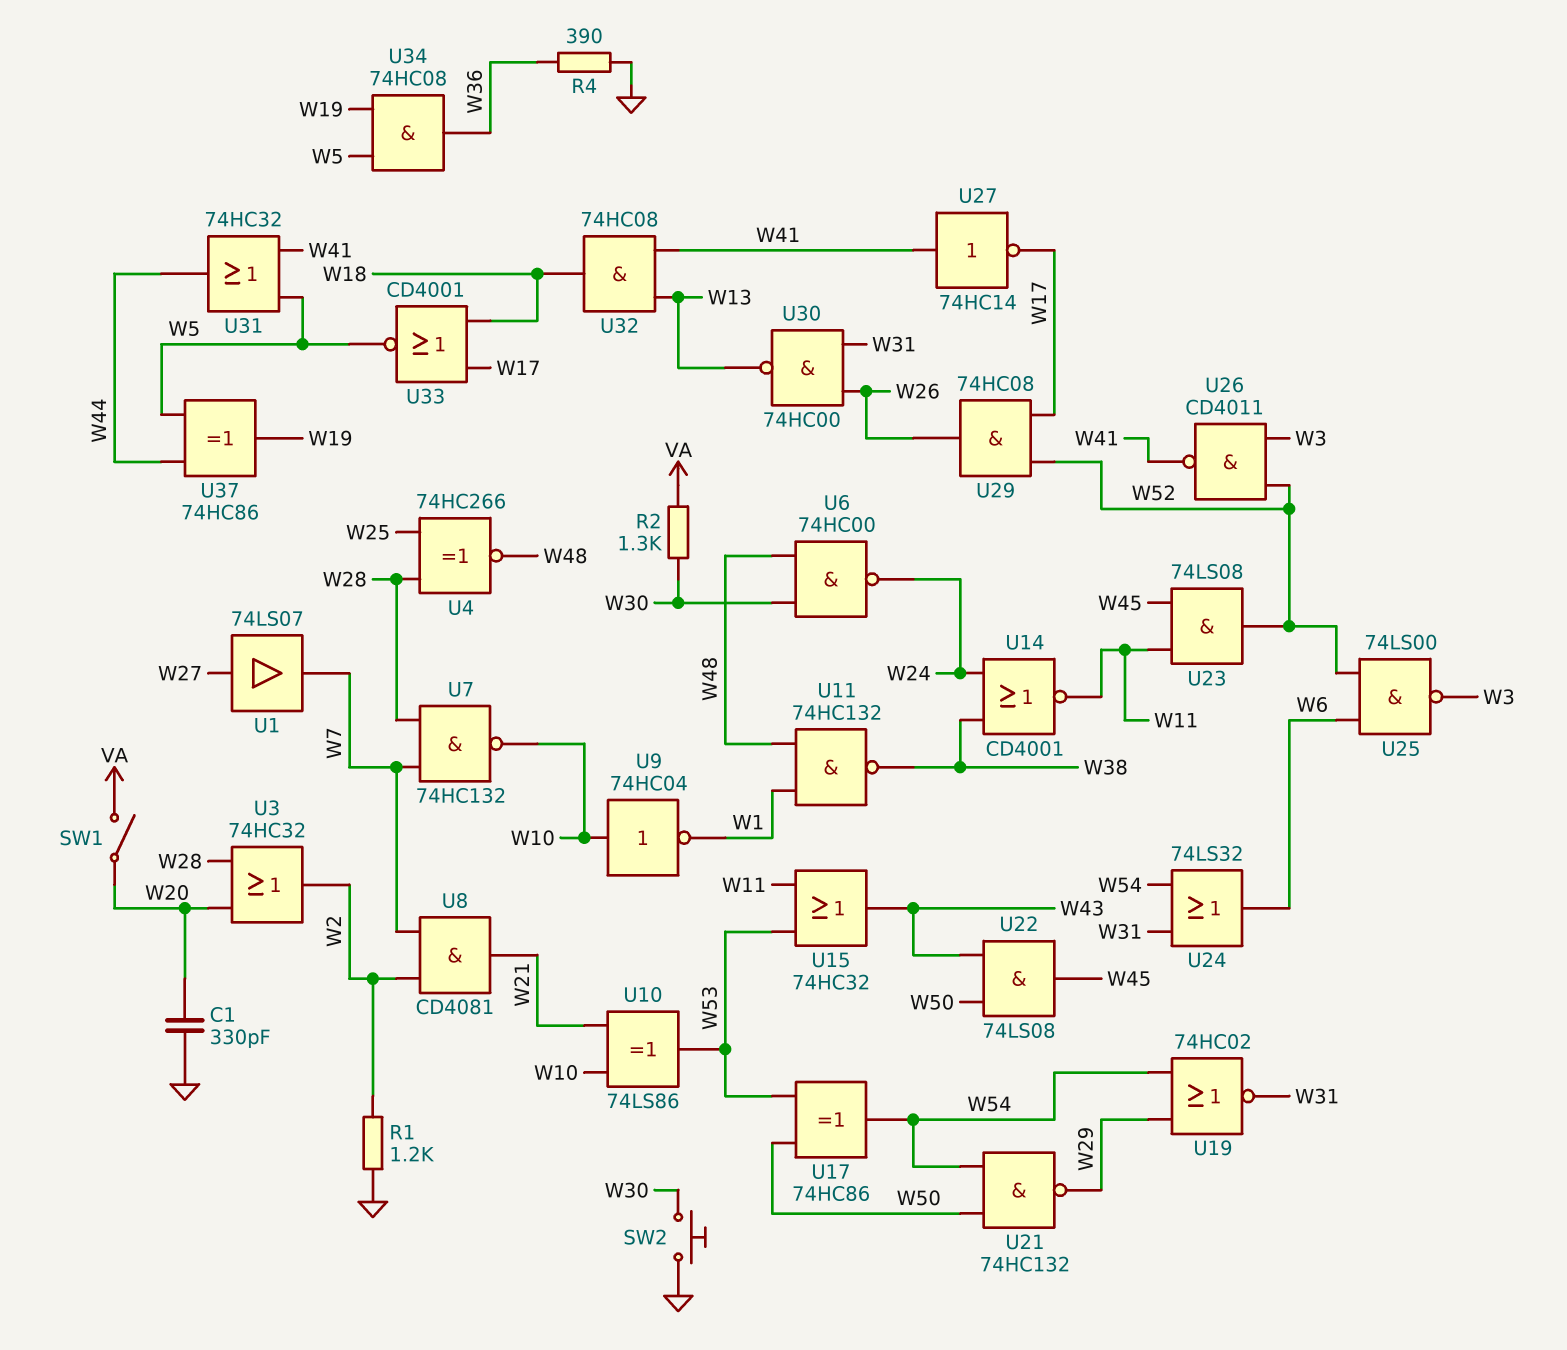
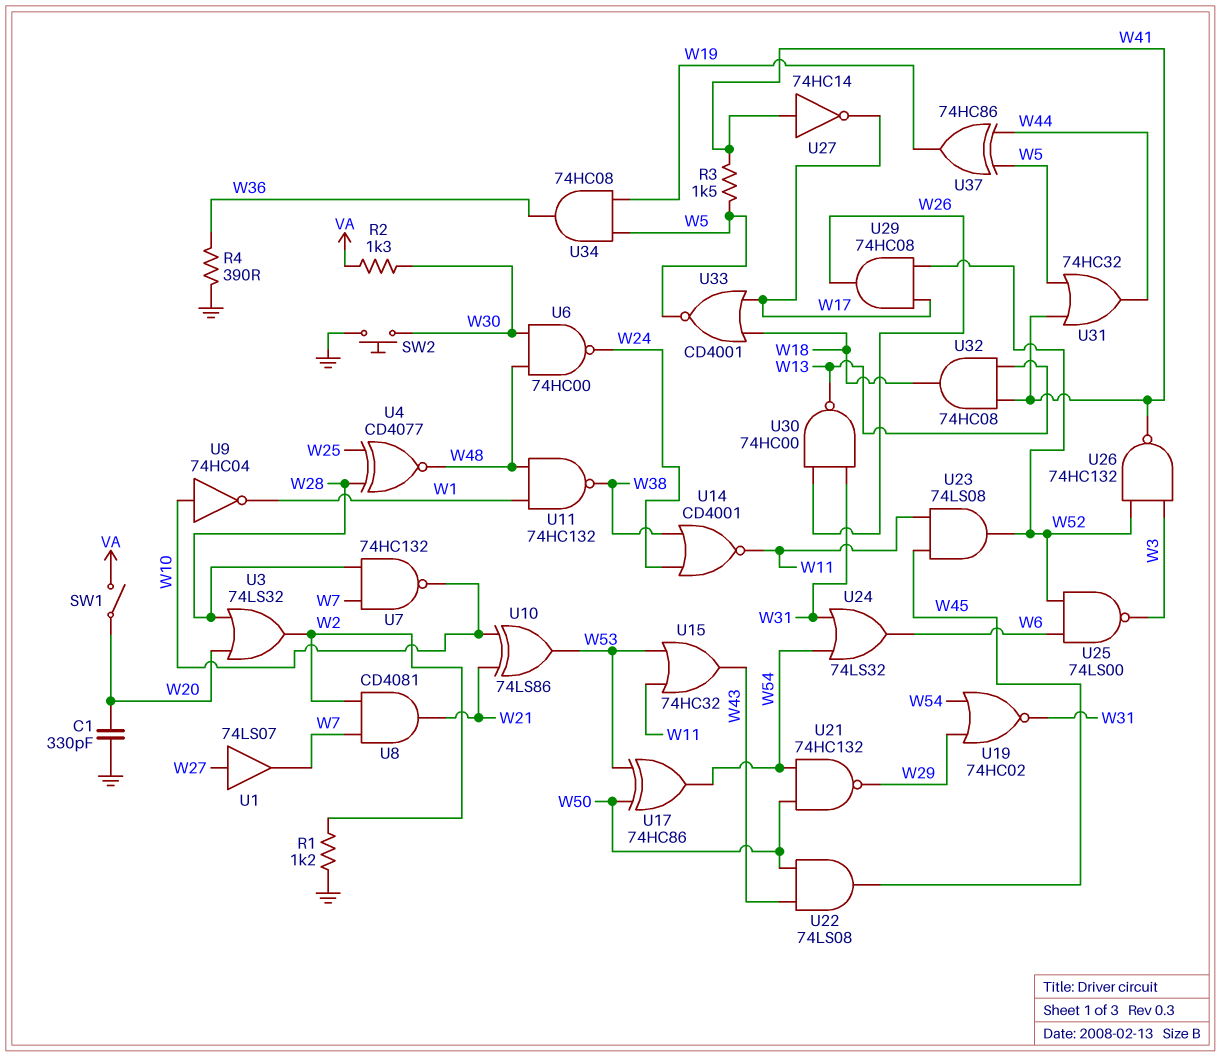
R3: none -> 1.5k (W5, W41)
U3: OR 74HC32 (in W20, in W28, out W2) -> OR 74LS32 (in W20, in W28, out W2)
U4: XNOR 74HC266 (in W25, in W28, out W48) -> XNOR CD4077 (in W25, in W28, out W48)
U26: NAND CD4011 (in W3, in W52, out W41) -> NAND 74HC132 (in W3, in W52, out W41)

